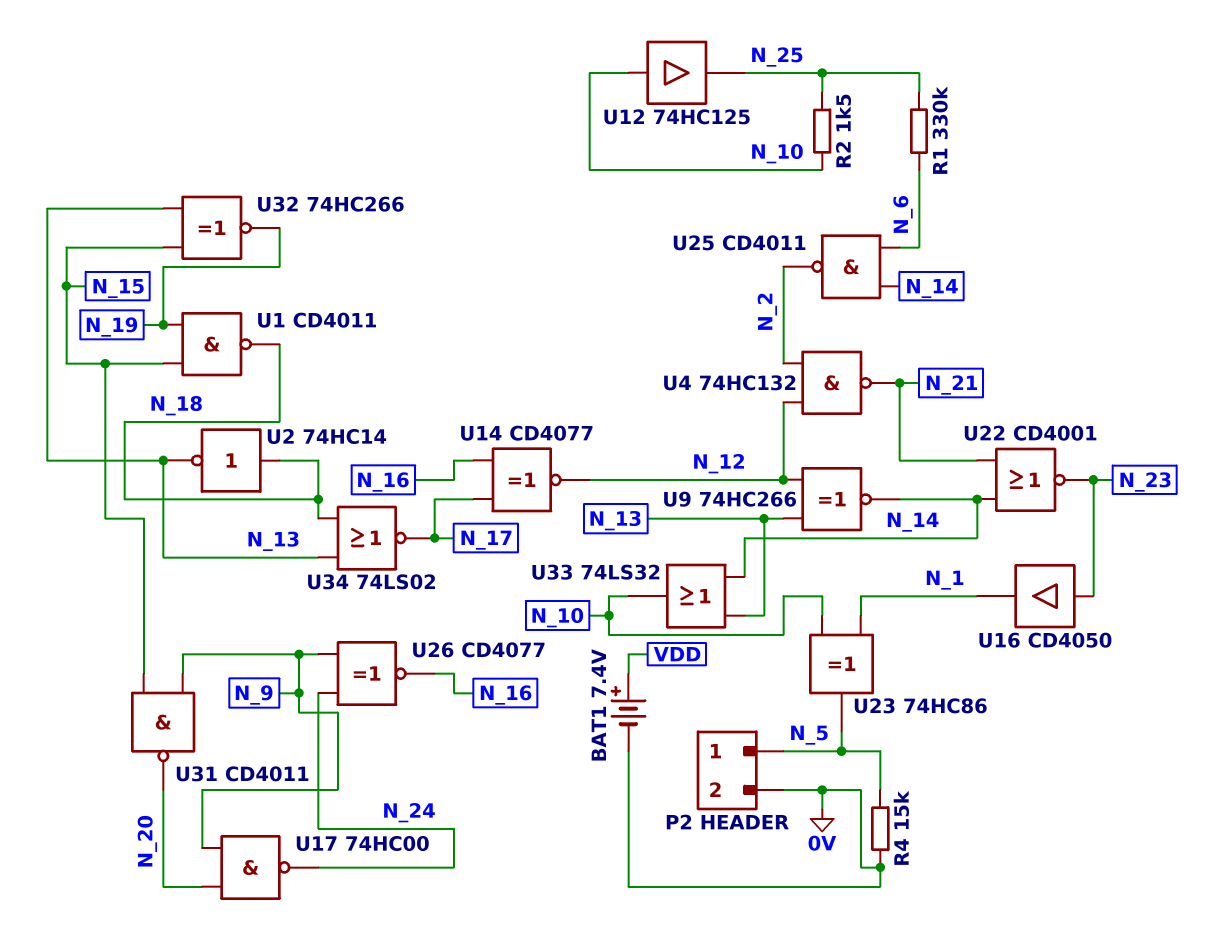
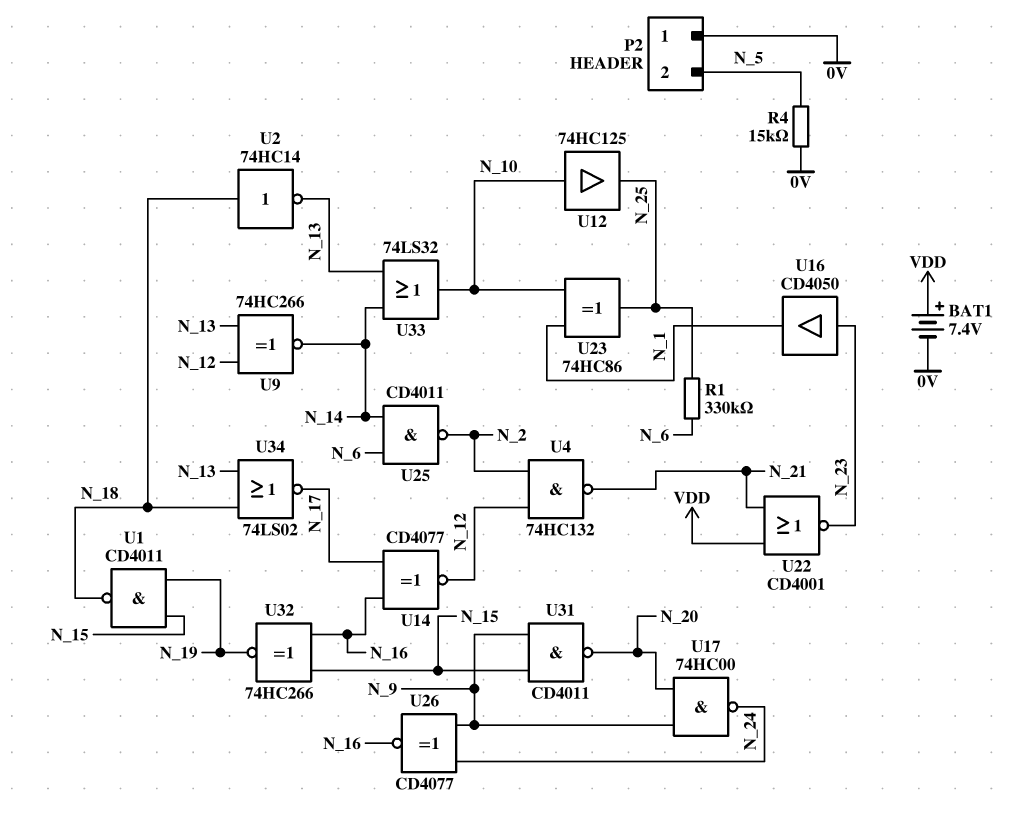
P2 pin 1: N_5 -> 0V
P2 pin 2: 0V -> N_5
R2: 1.5k (N_10, N_25) -> none
U22: NOR CD4001 (in N_14, in N_21, out N_23) -> NOR CD4001 (in N_21, in VDD, out N_23)
U23: XOR 74HC86 (in N_1, in N_10, out N_5) -> XOR 74HC86 (in N_1, in N_10, out N_25)
U32: XNOR 74HC266 (in N_13, in N_15, out N_19) -> XNOR 74HC266 (in N_15, in N_16, out N_19)

